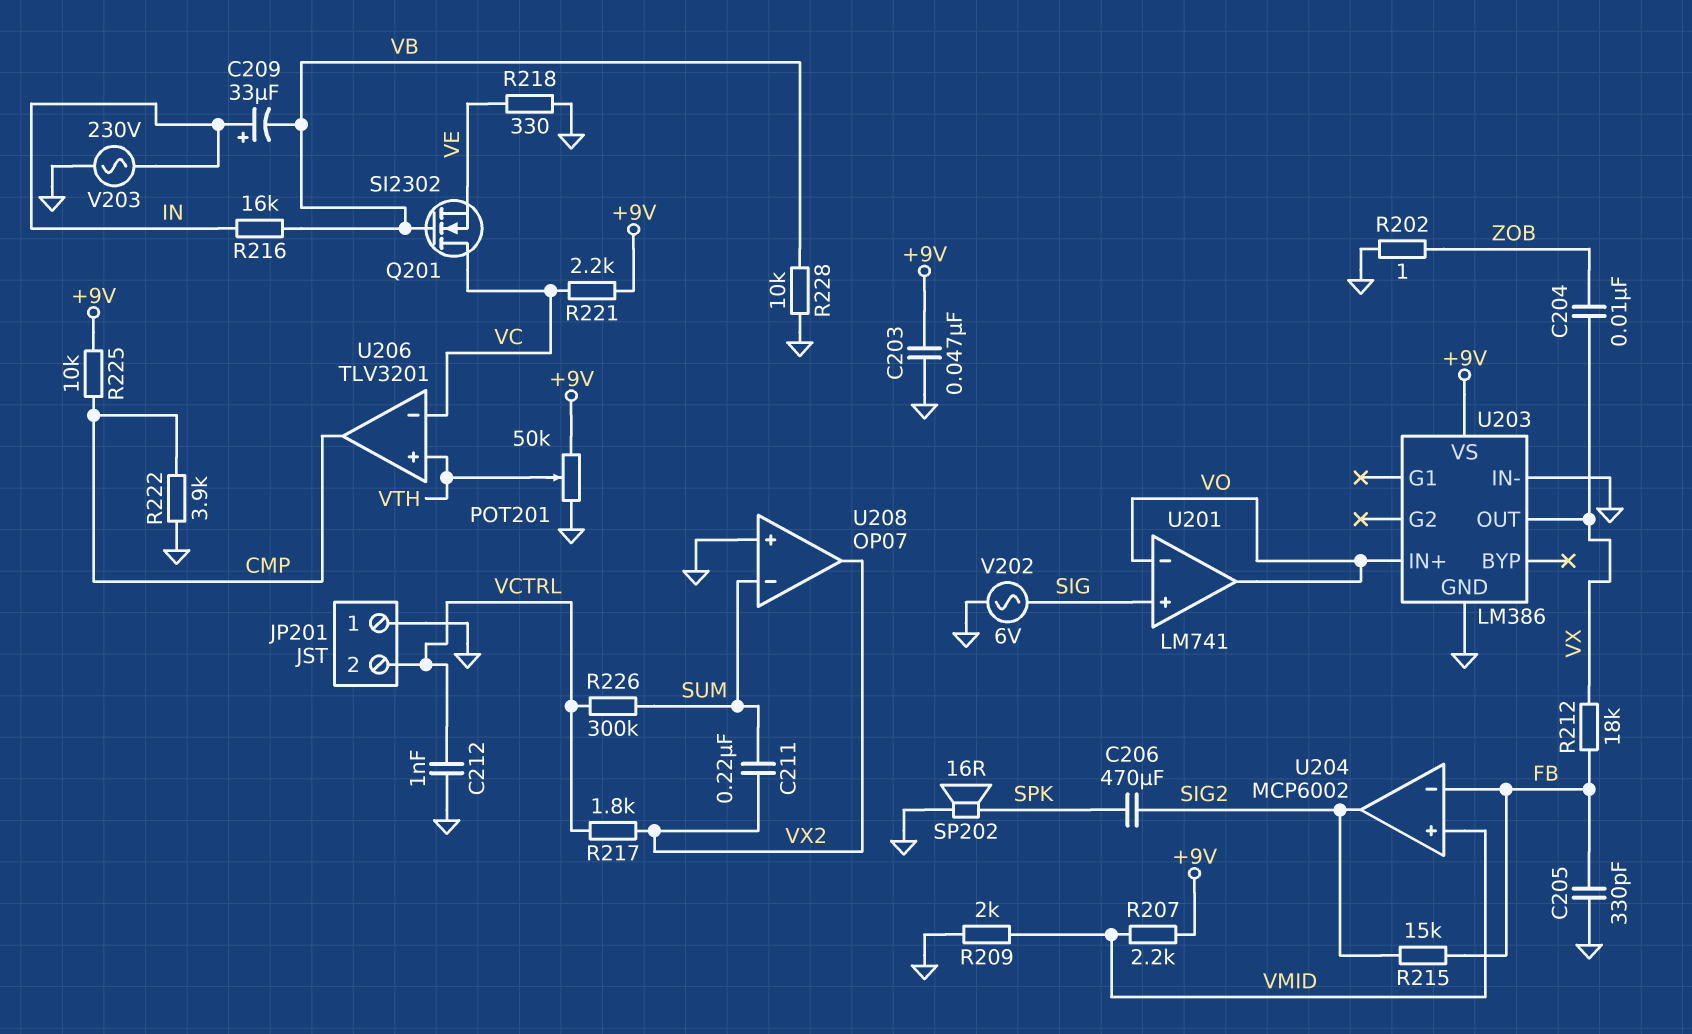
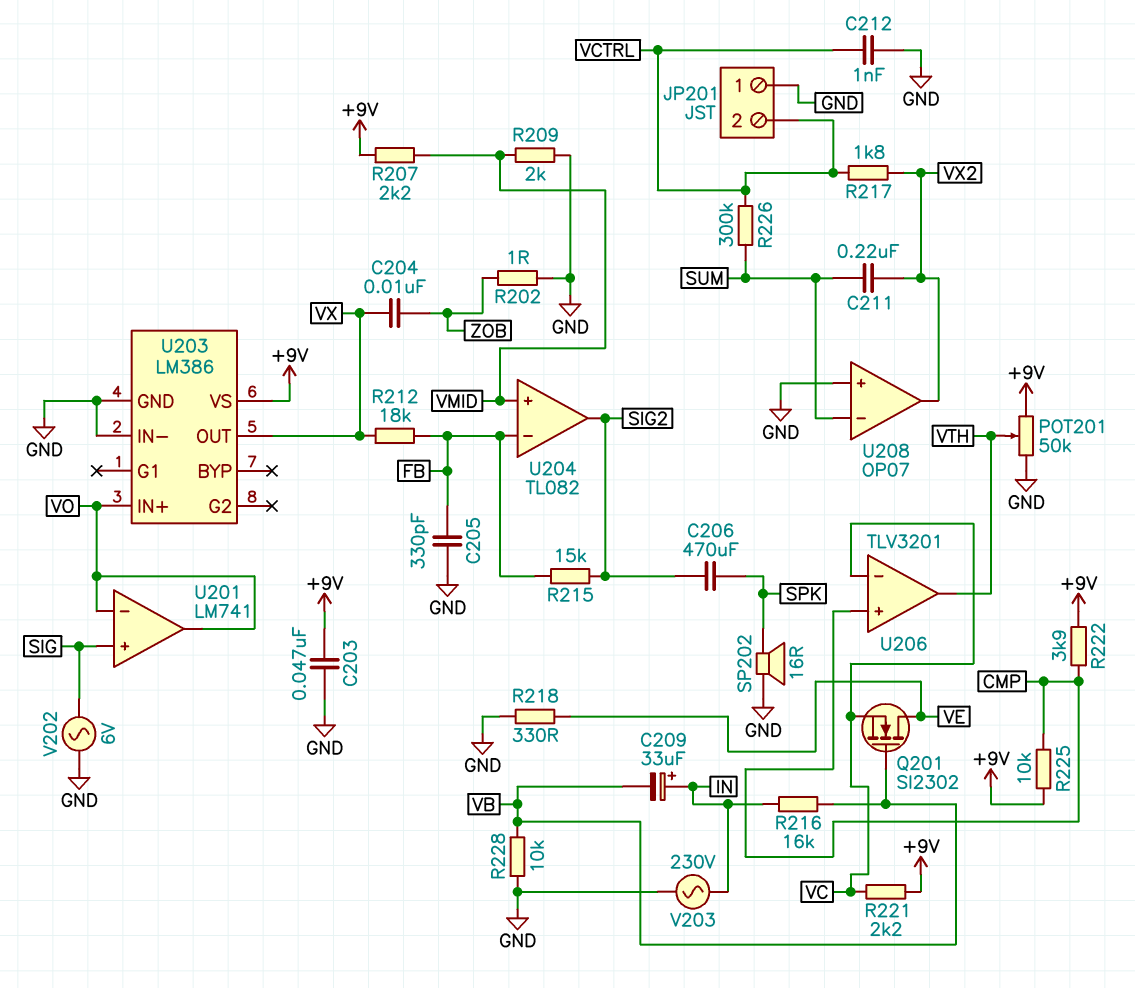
Q201: NMOS SI2302 (G VB, D VC, S VE) -> NMOS SI2302 (G VB, D VE, S VC)
R222: 3.9k (CMP, GND) -> 3.9k (+9V, CMP)
U204: MCP6002 -> TL082
U206 pin in+: VTH -> CMP
U206 pin out: CMP -> VTH

